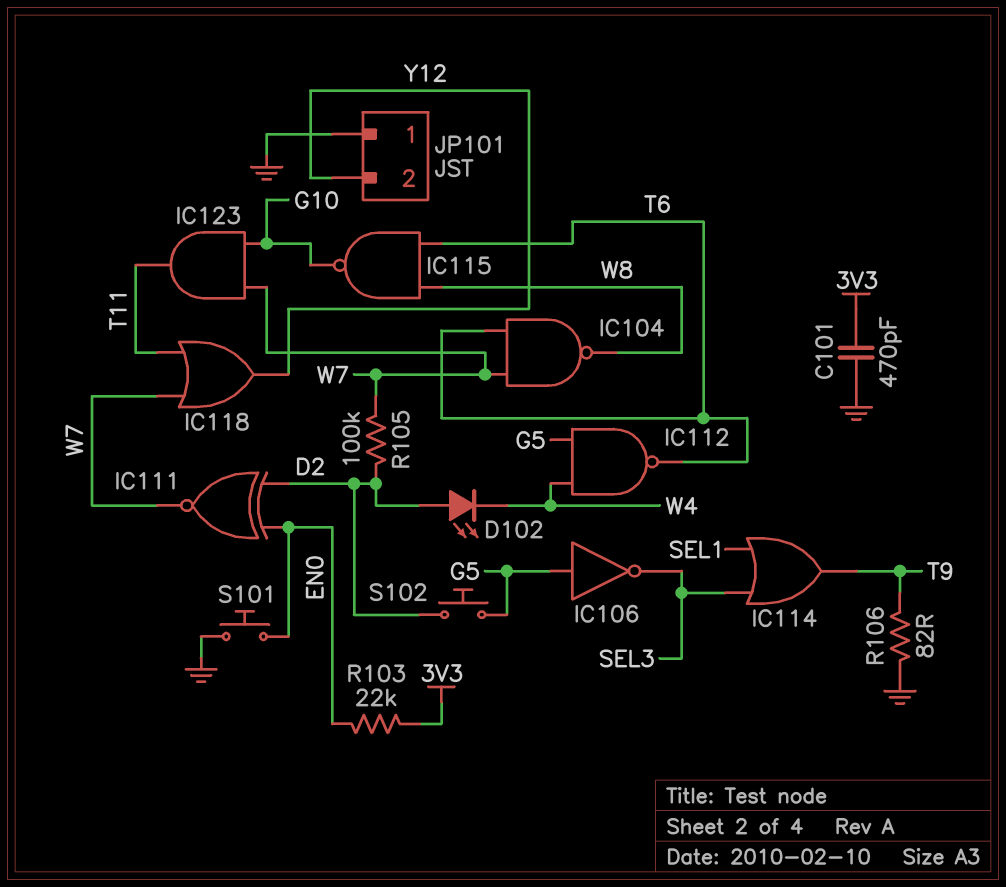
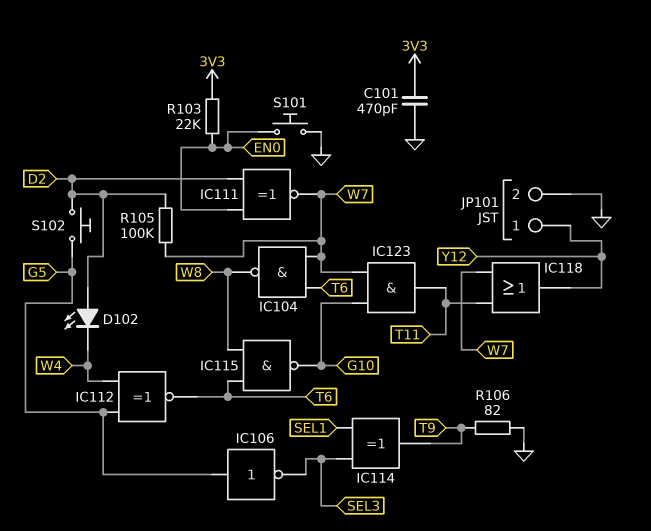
IC112: NAND (in G5, in W4, out T6) -> XNOR (in G5, in W4, out T6)
IC114: OR (in SEL1, in SEL3, out T9) -> XOR (in SEL1, in SEL3, out T9)
JP101 pin 1: GND -> Y12
JP101 pin 2: Y12 -> GND

